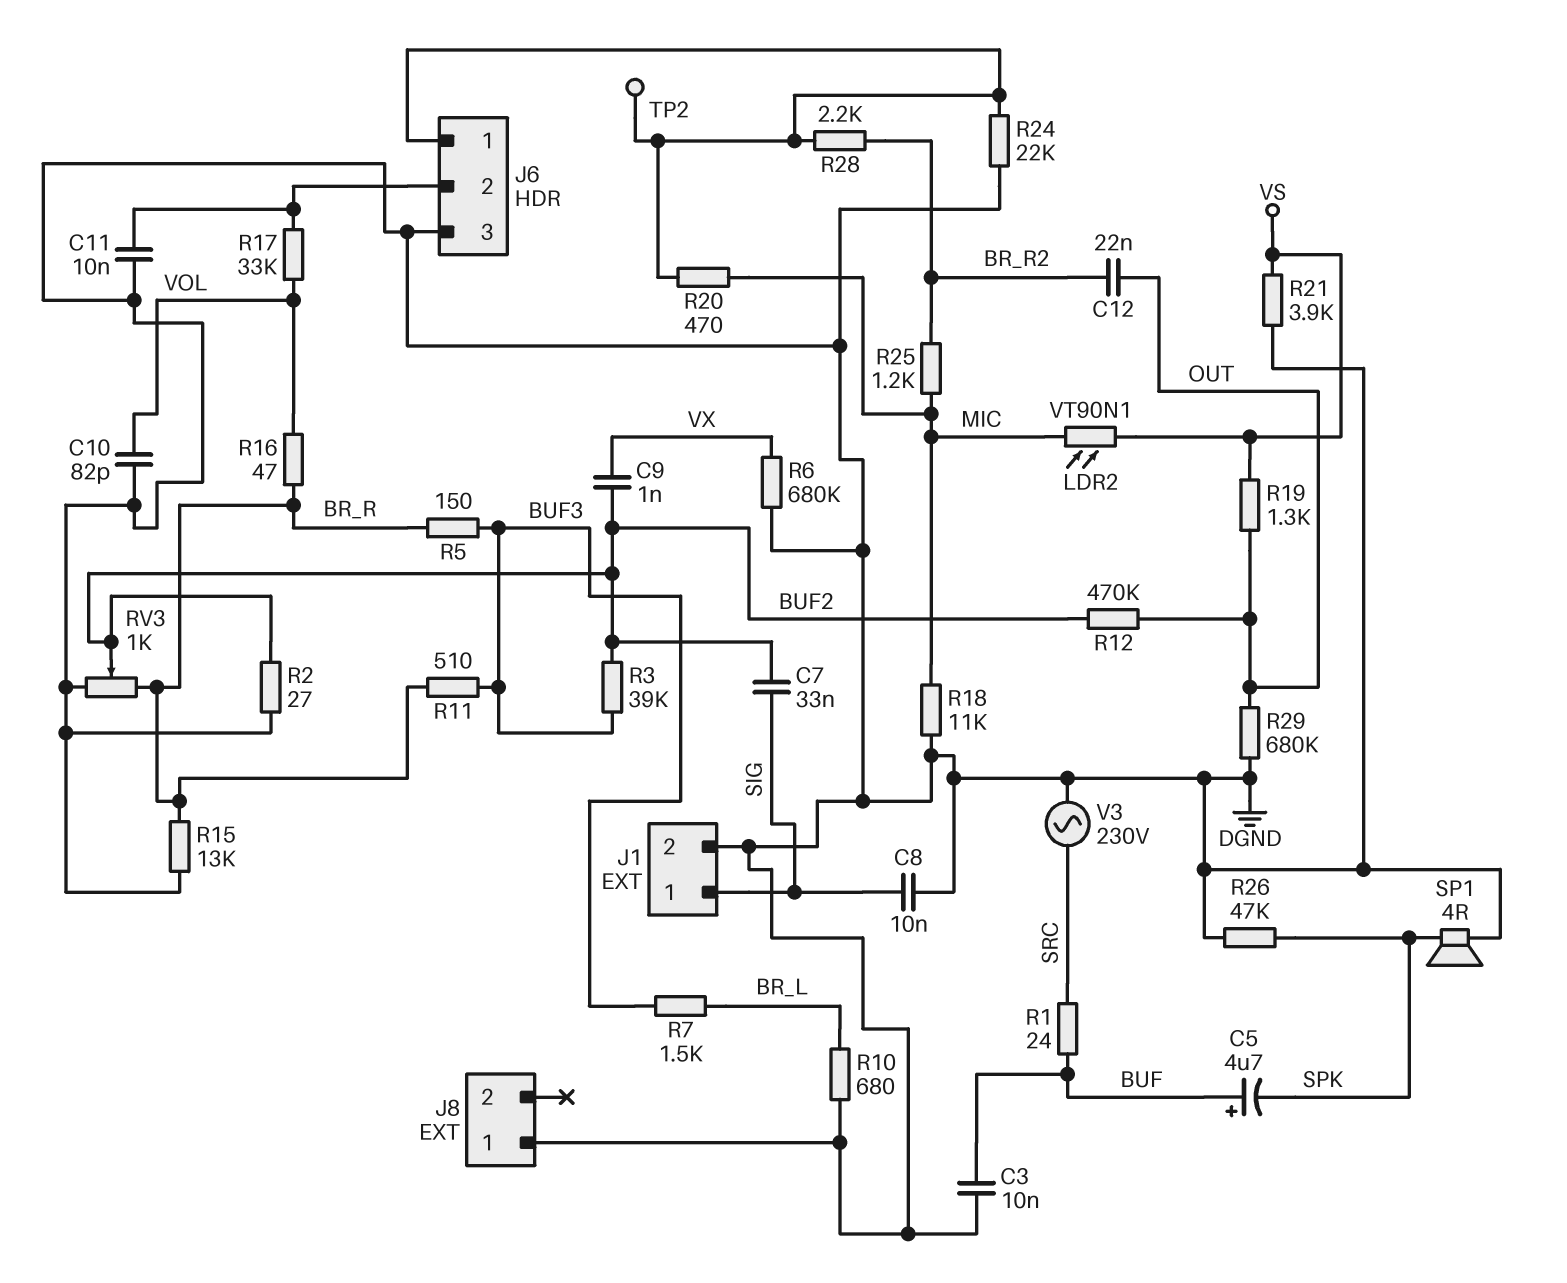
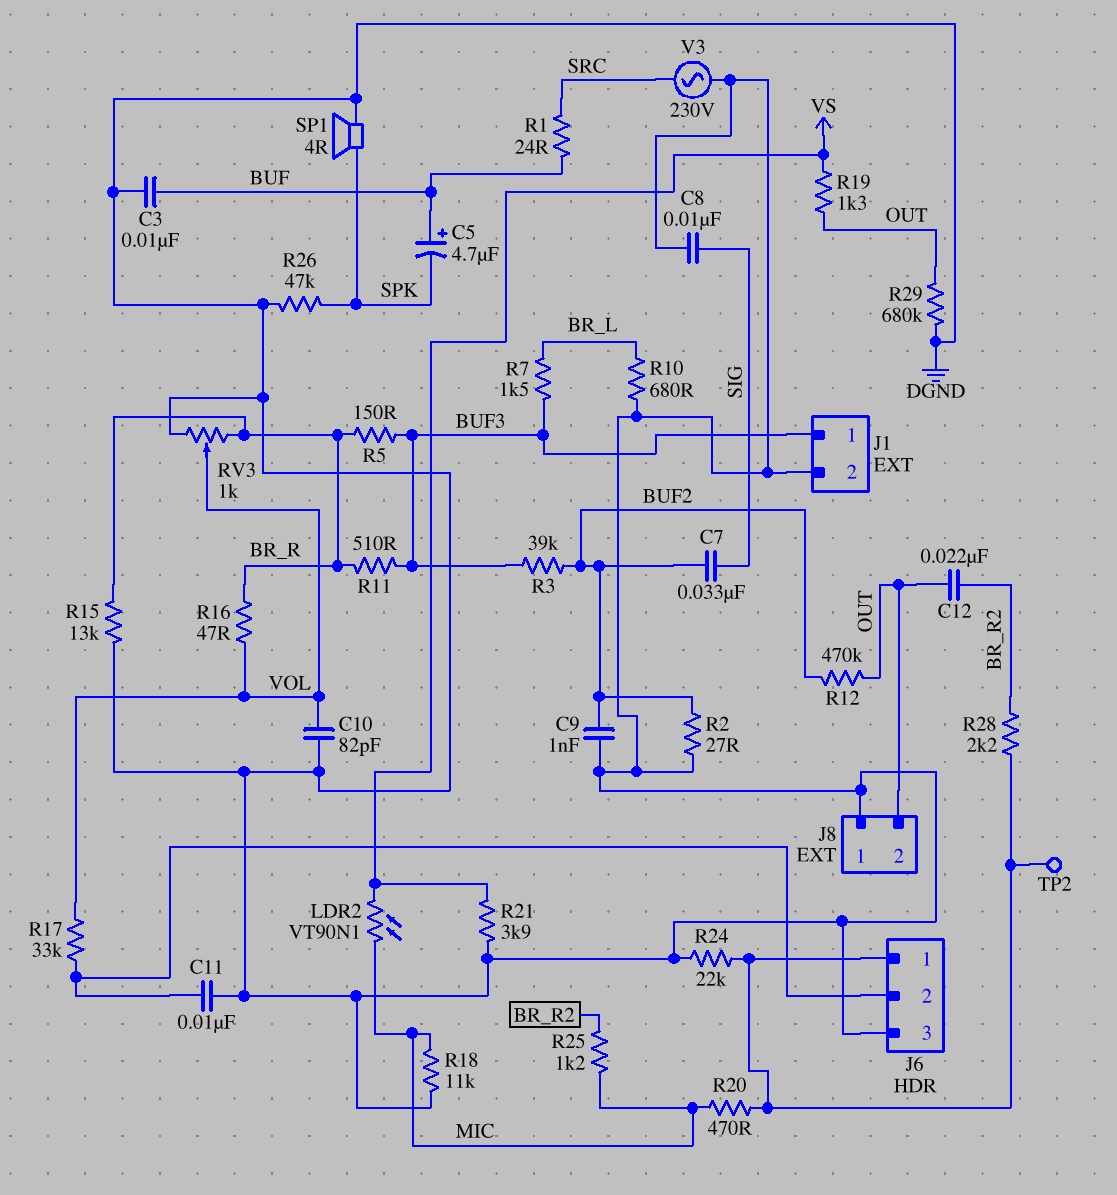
C9: 1nF (BUF2, VX) -> 1nF (BUF2, DGND)
J1 pin 1: SIG -> BUF3
J8 pin 2: none -> OUT
R6: 680k (DGND, VX) -> none
RV3: 1k (BR_R, DGND, wiper BUF2) -> 1k (BR_R, DGND, wiper VOL)

